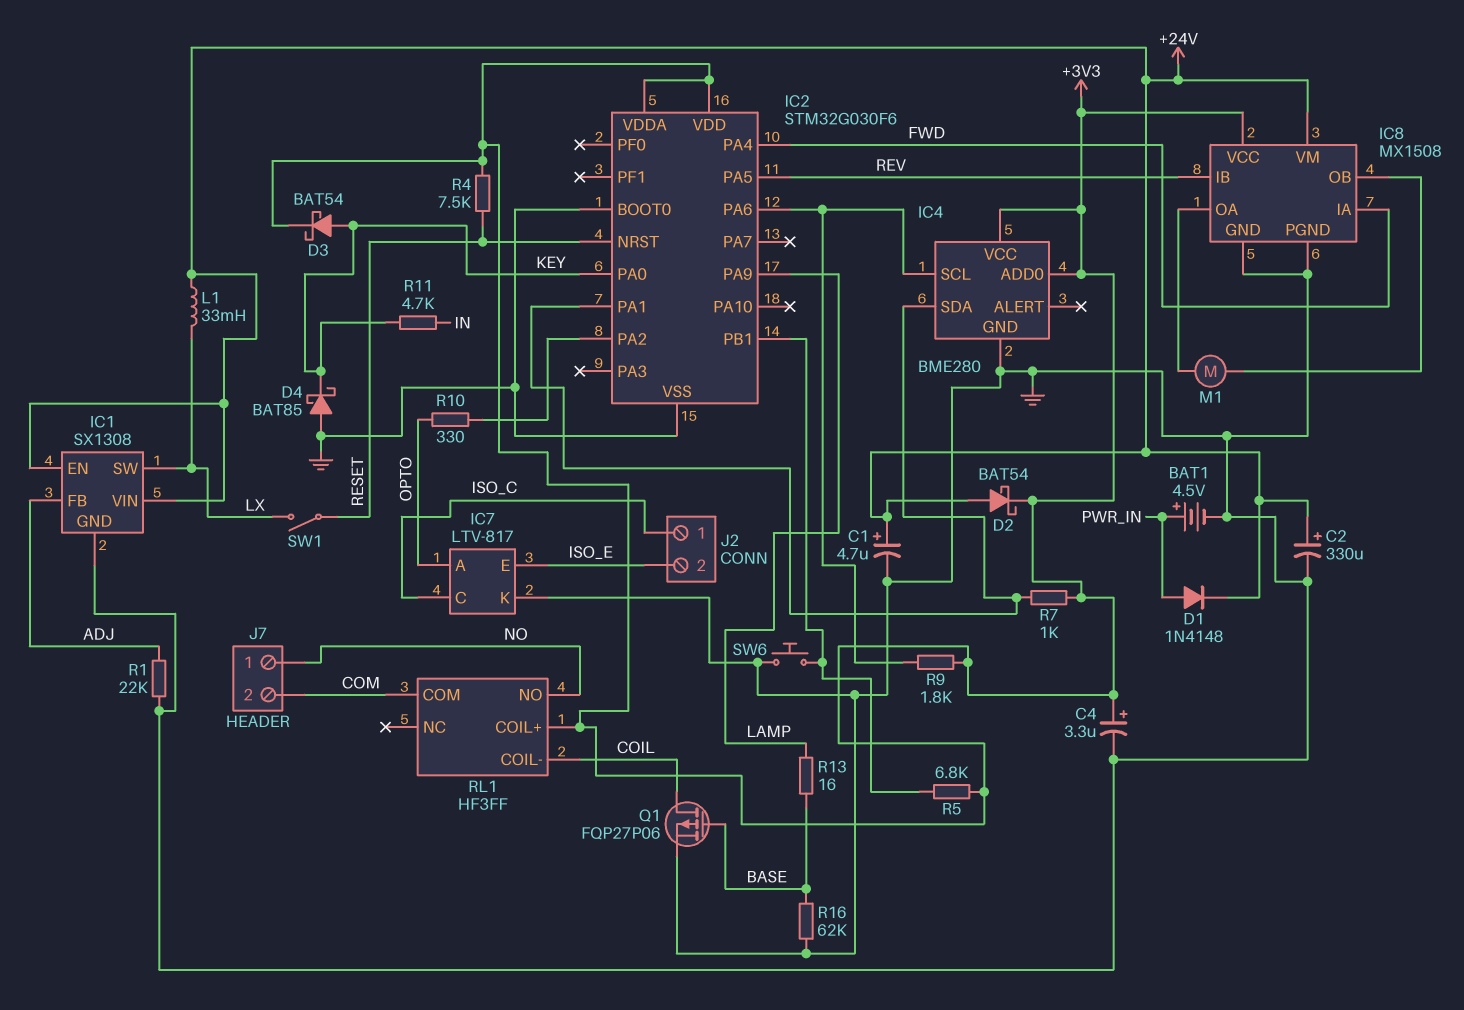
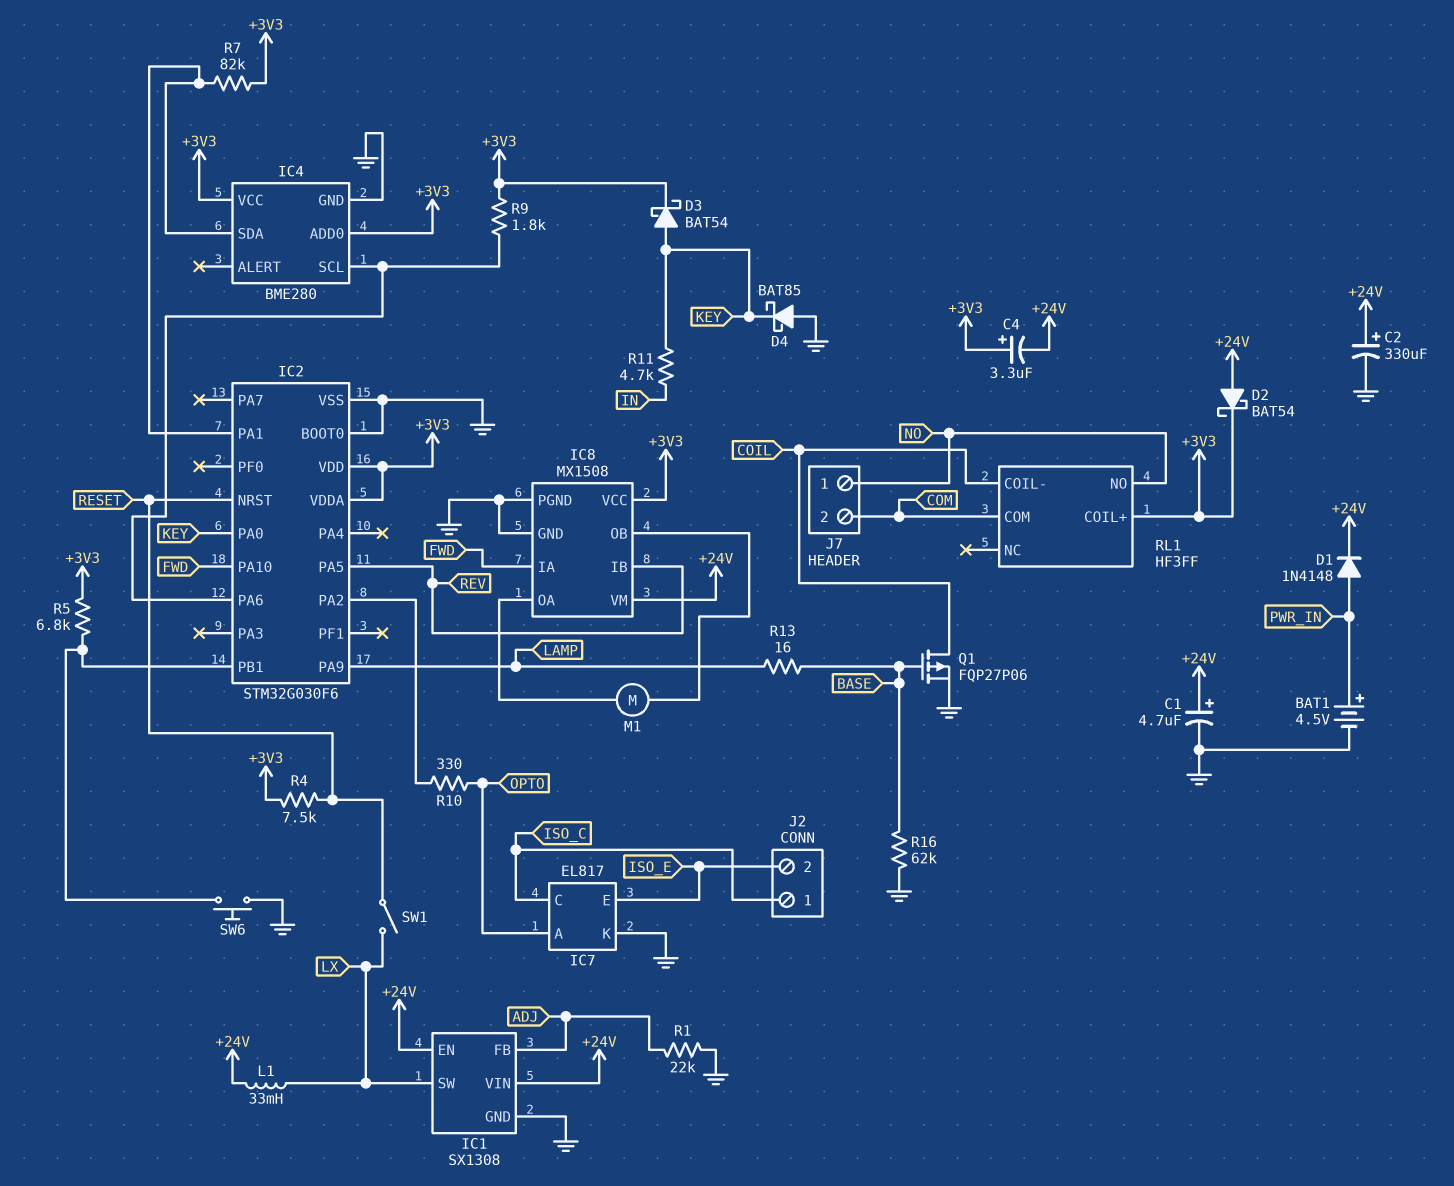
C4: 3.3uF (plus +3V3, minus GND) -> 3.3uF (plus +3V3, minus +24V)
IC2 pin PA4: FWD -> none
IC2 pin PA10: none -> FWD
IC7: LTV-817 -> EL817
R7: 1k (+3V3, IC2/PA1) -> 82k (+3V3, IC2/PA1)

